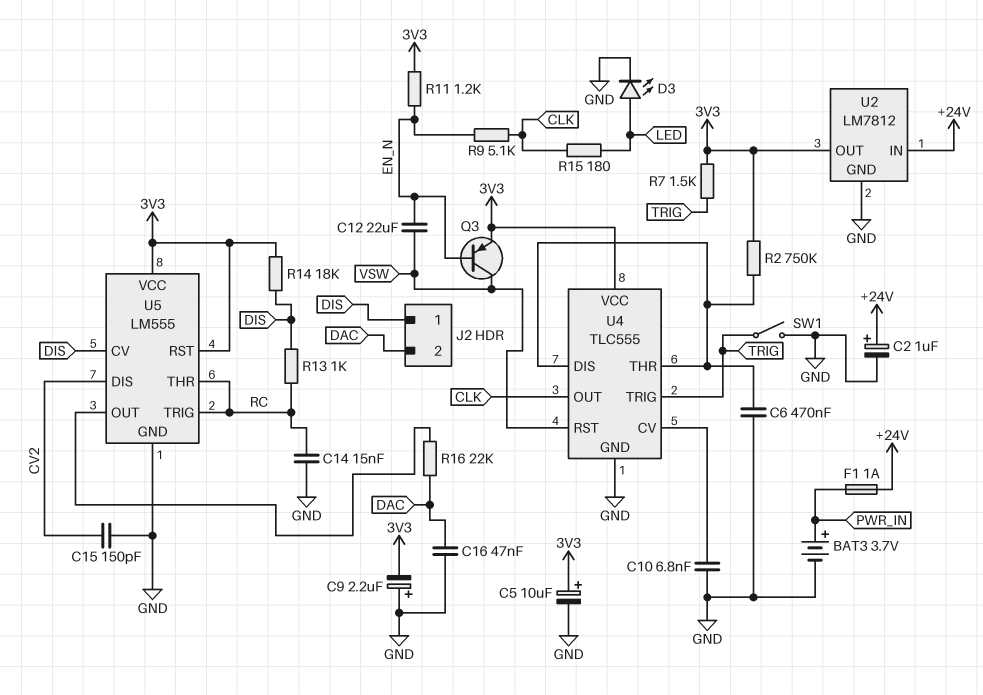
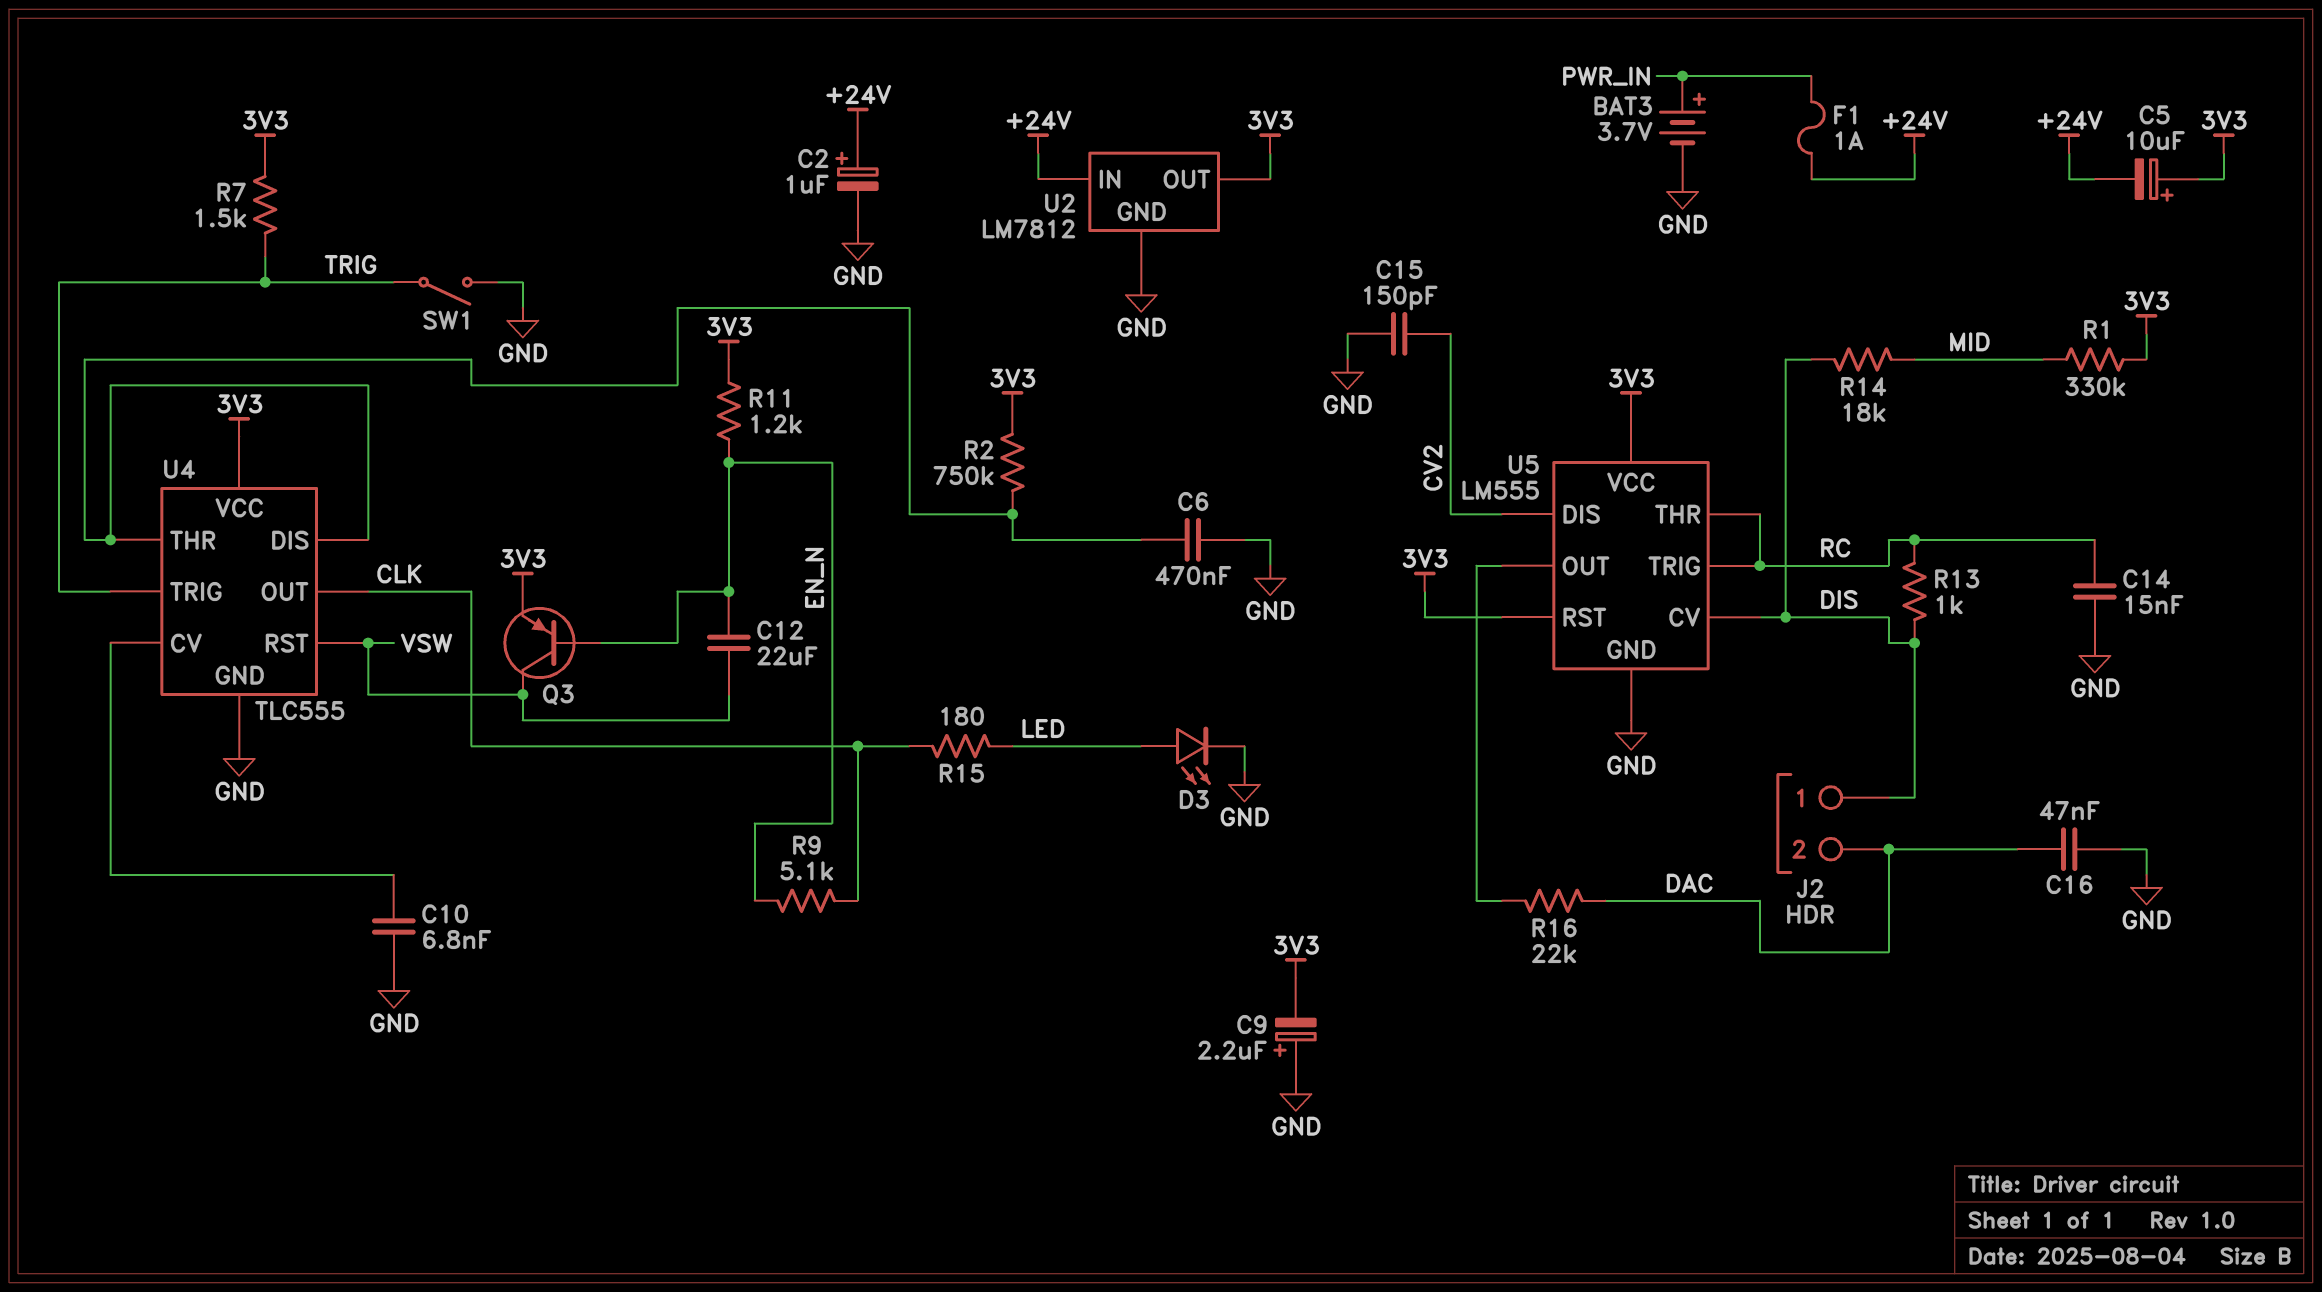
C5: 10uF (plus 3V3, minus GND) -> 10uF (plus 3V3, minus +24V)
R1: none -> 330k (3V3, MID)
R14: 18k (3V3, DIS) -> 18k (DIS, MID)

